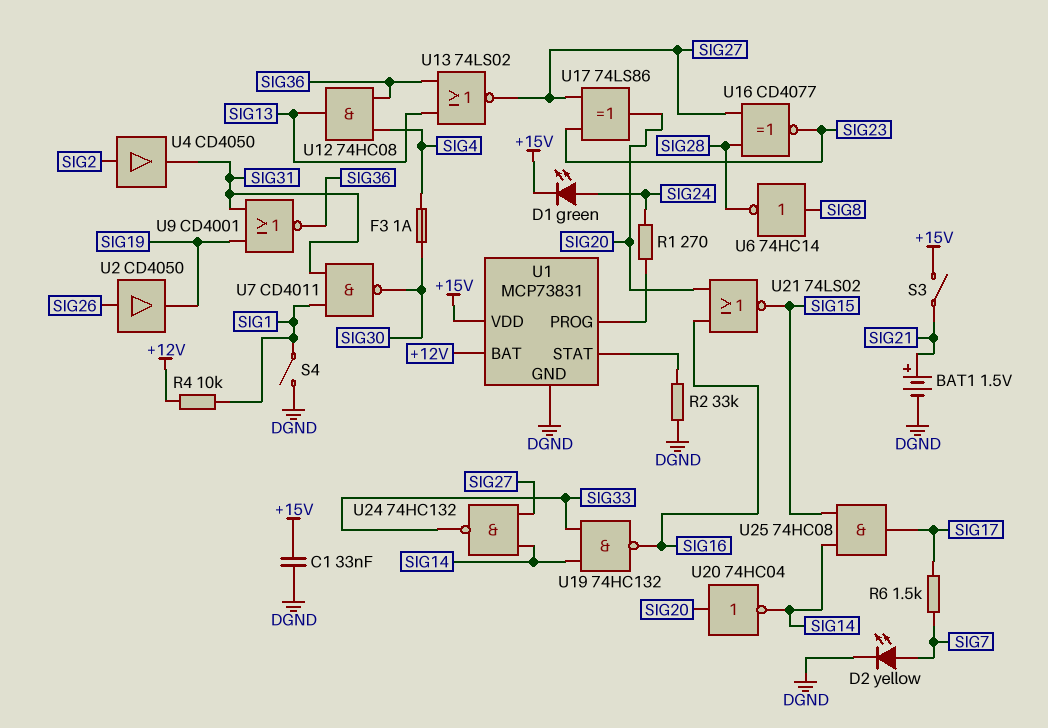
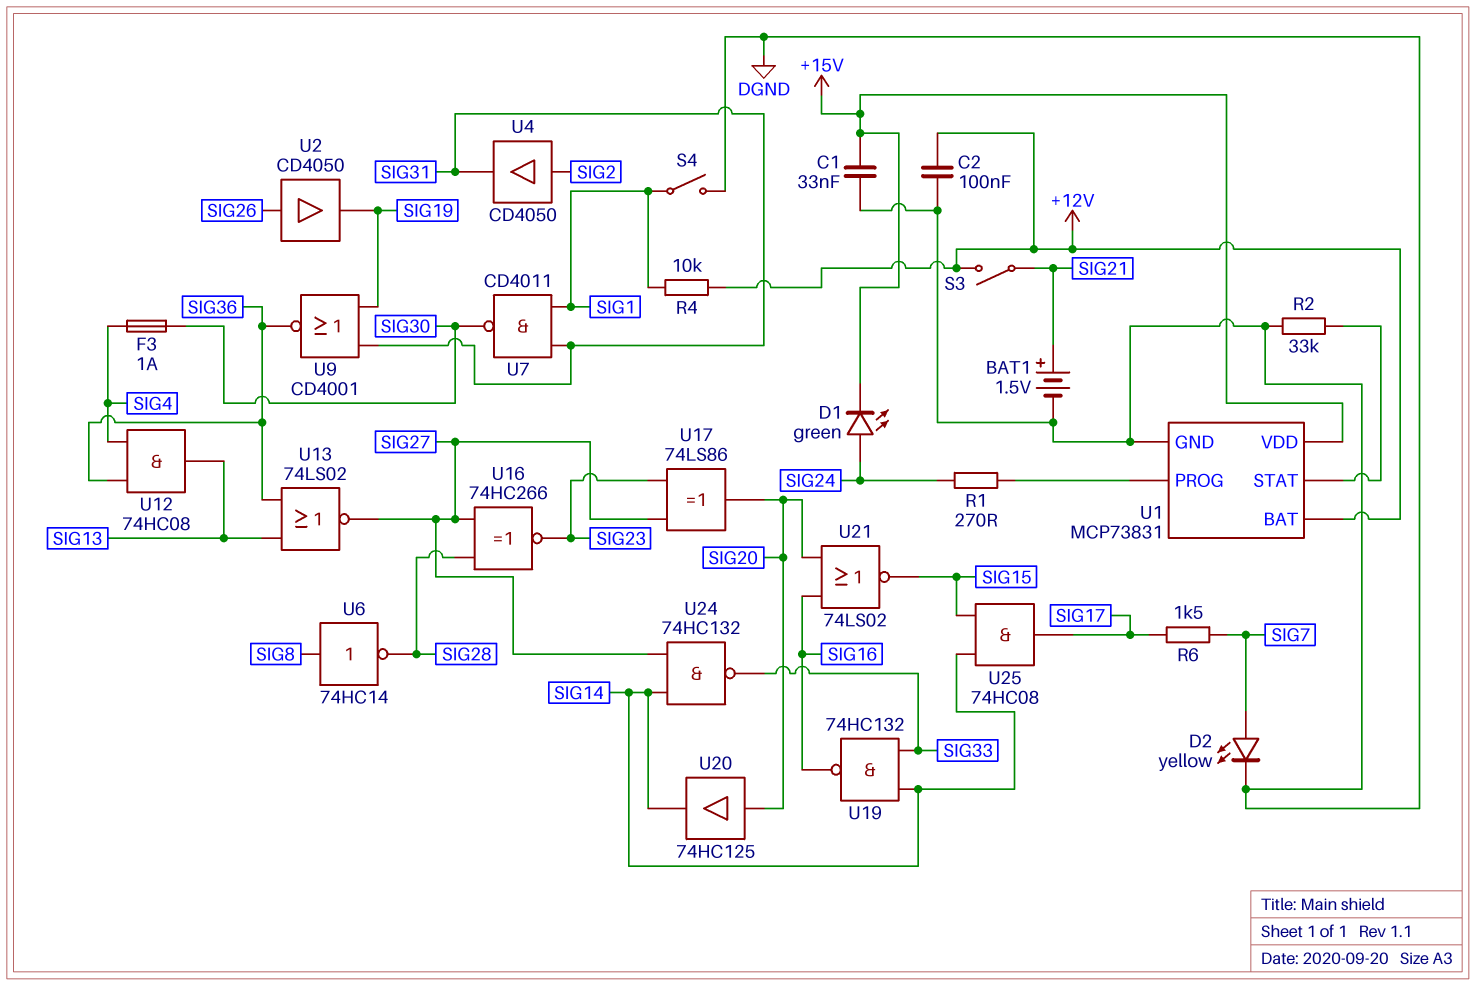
C2: none -> 100nF (+12V, DGND)
S3: switch (+15V, SIG21) -> switch (+12V, SIG21)
U16: XNOR CD4077 (in SIG27, in SIG28, out SIG23) -> XNOR 74HC266 (in SIG27, in SIG28, out SIG23)
U20: NOT 74HC04 (in SIG20, out SIG14) -> buffer 74HC125 (in SIG20, out SIG14)

